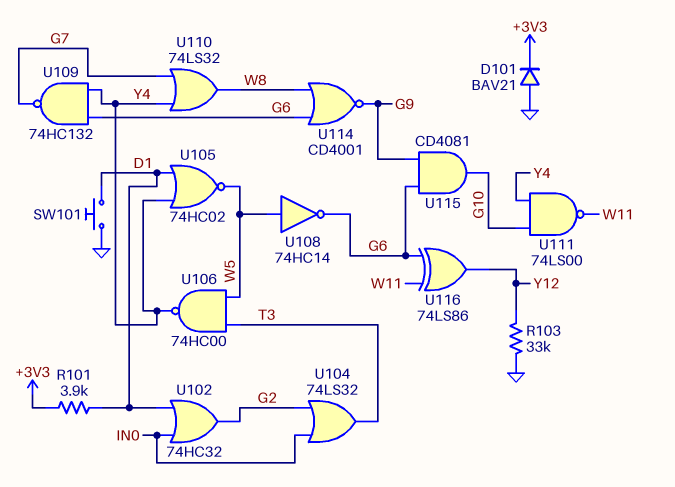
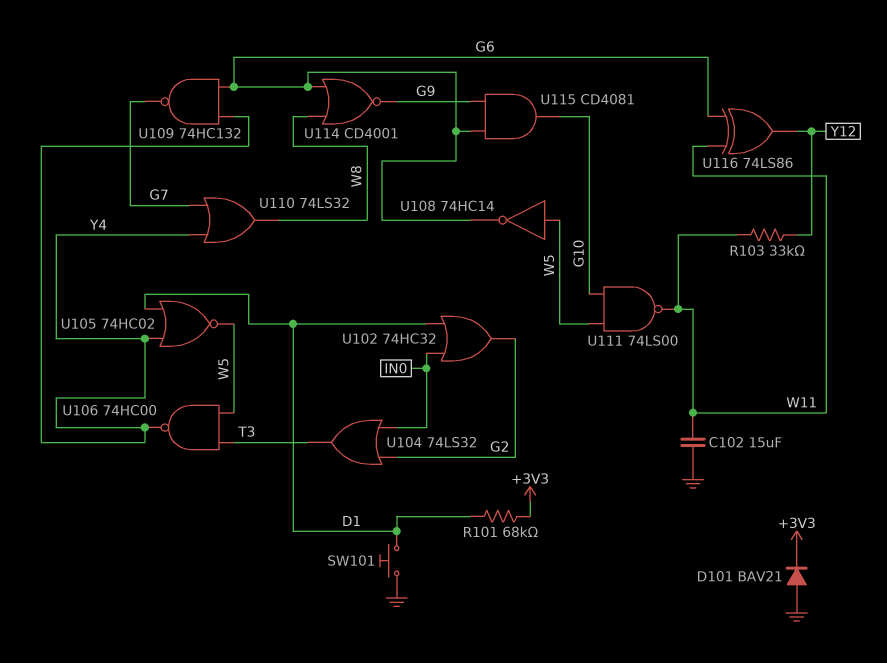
C102: none -> 15uF (GND, W11)
R101: 3.9k (+3V3, D1) -> 68k (+3V3, D1)
R103: 33k (GND, Y12) -> 33k (W11, Y12)
U111: NAND 74LS00 (in G10, in Y4, out W11) -> NAND 74LS00 (in G10, in W5, out W11)

